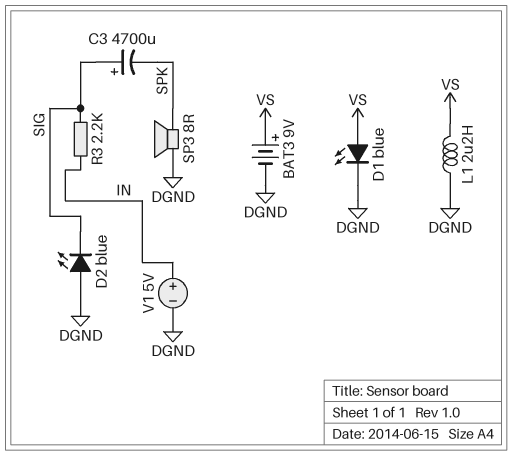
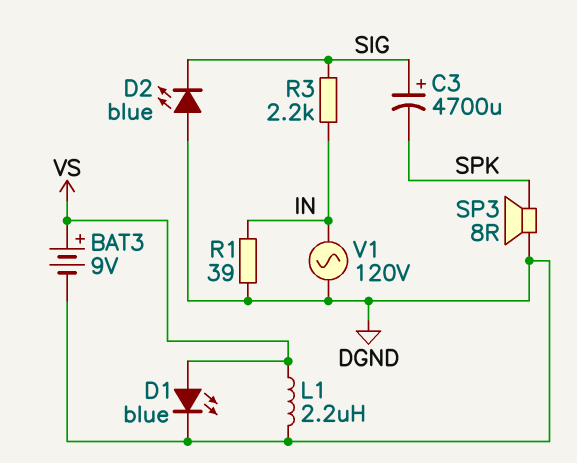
R1: none -> 39 (DGND, IN)
V1: 5V (plus IN, minus DGND) -> AC 120V (DGND, IN)

